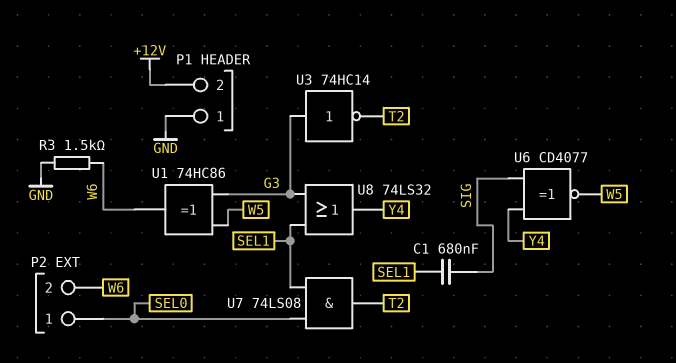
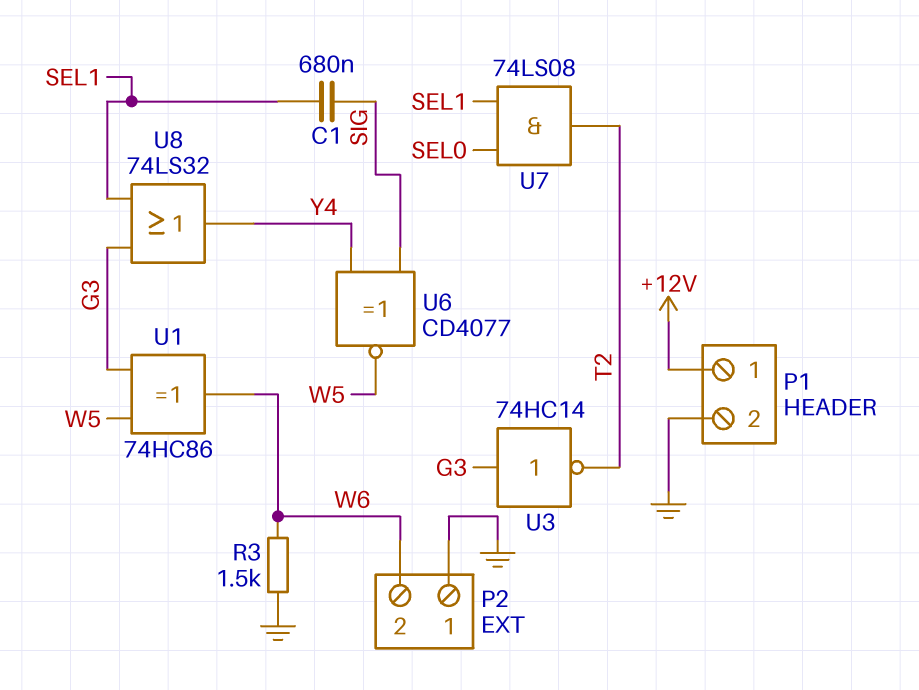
P1 pin 1: GND -> +12V
P1 pin 2: +12V -> GND
P2 pin 1: SEL0 -> GND

